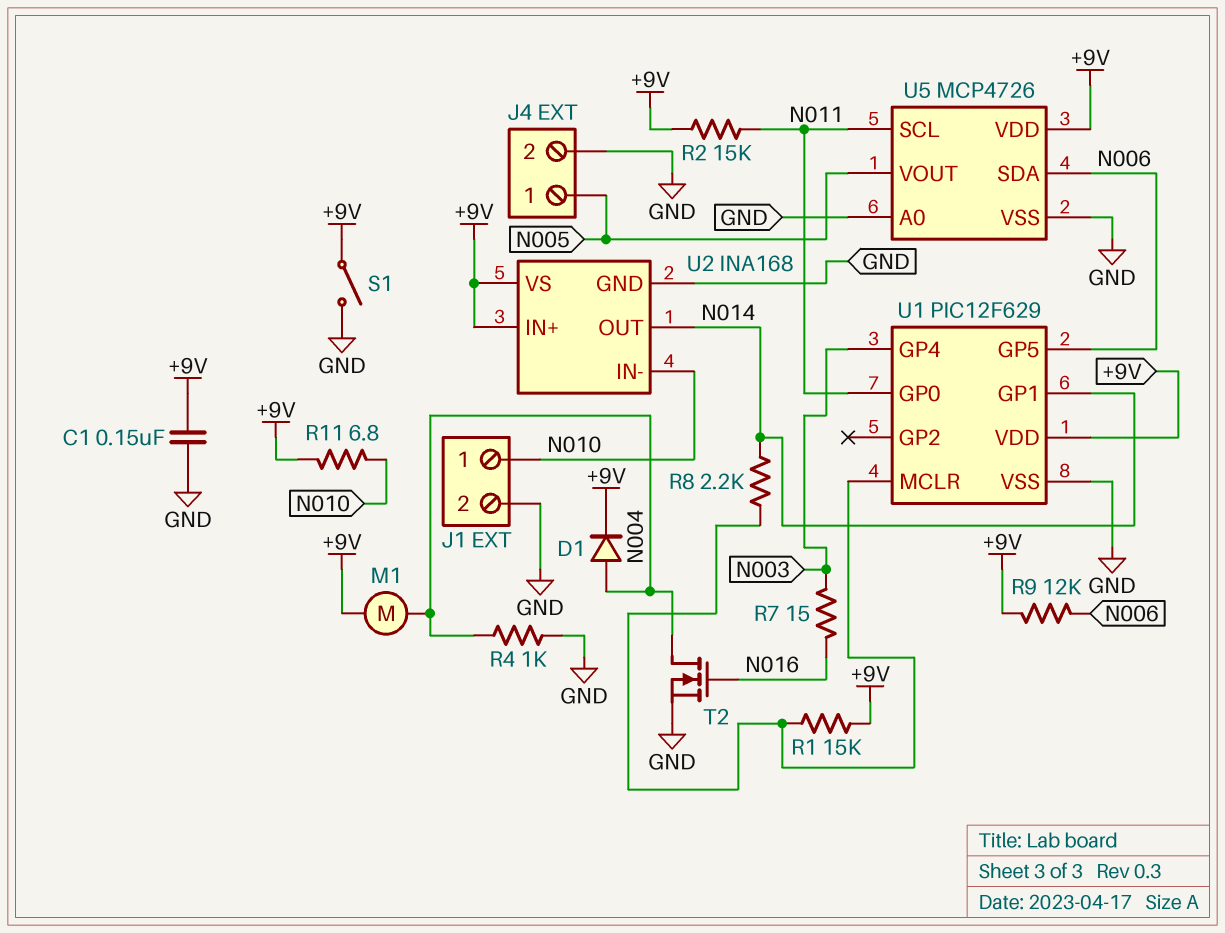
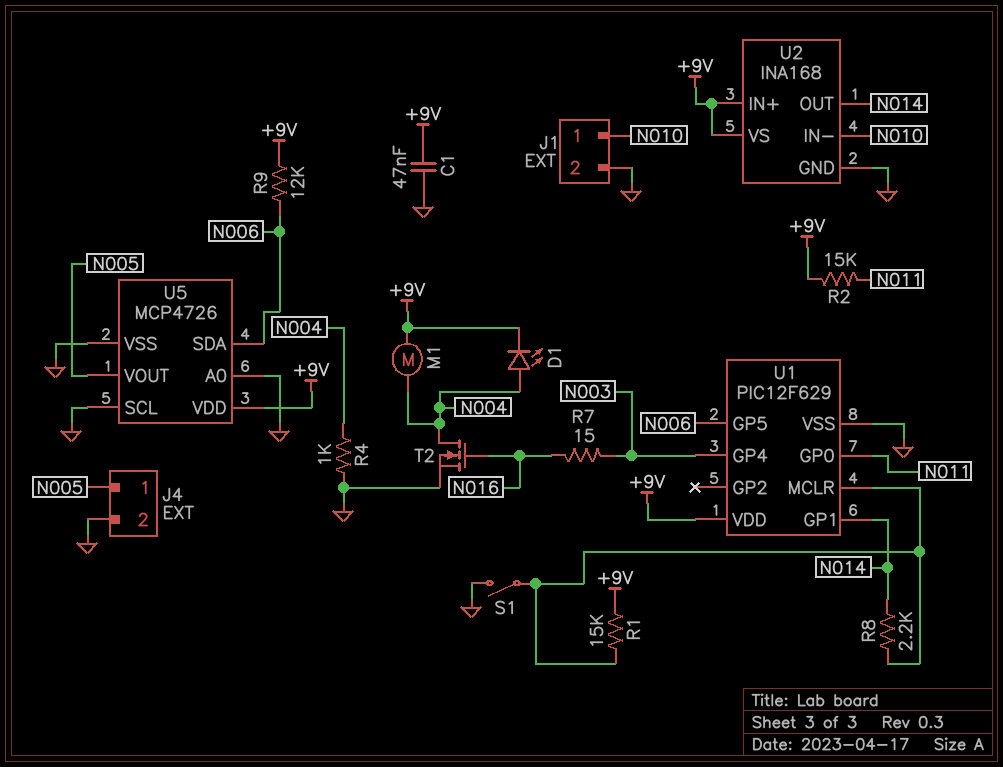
C1: 150nF (+9V, GND) -> 47nF (+9V, GND)
D1: diode (A N004, K +9V) -> LED (A N004, K +9V)
R11: 6.8 (+9V, N010) -> none
S1: switch (+9V, GND) -> switch (GND, U1/MCLR)
U5 pin SCL: N011 -> GND

